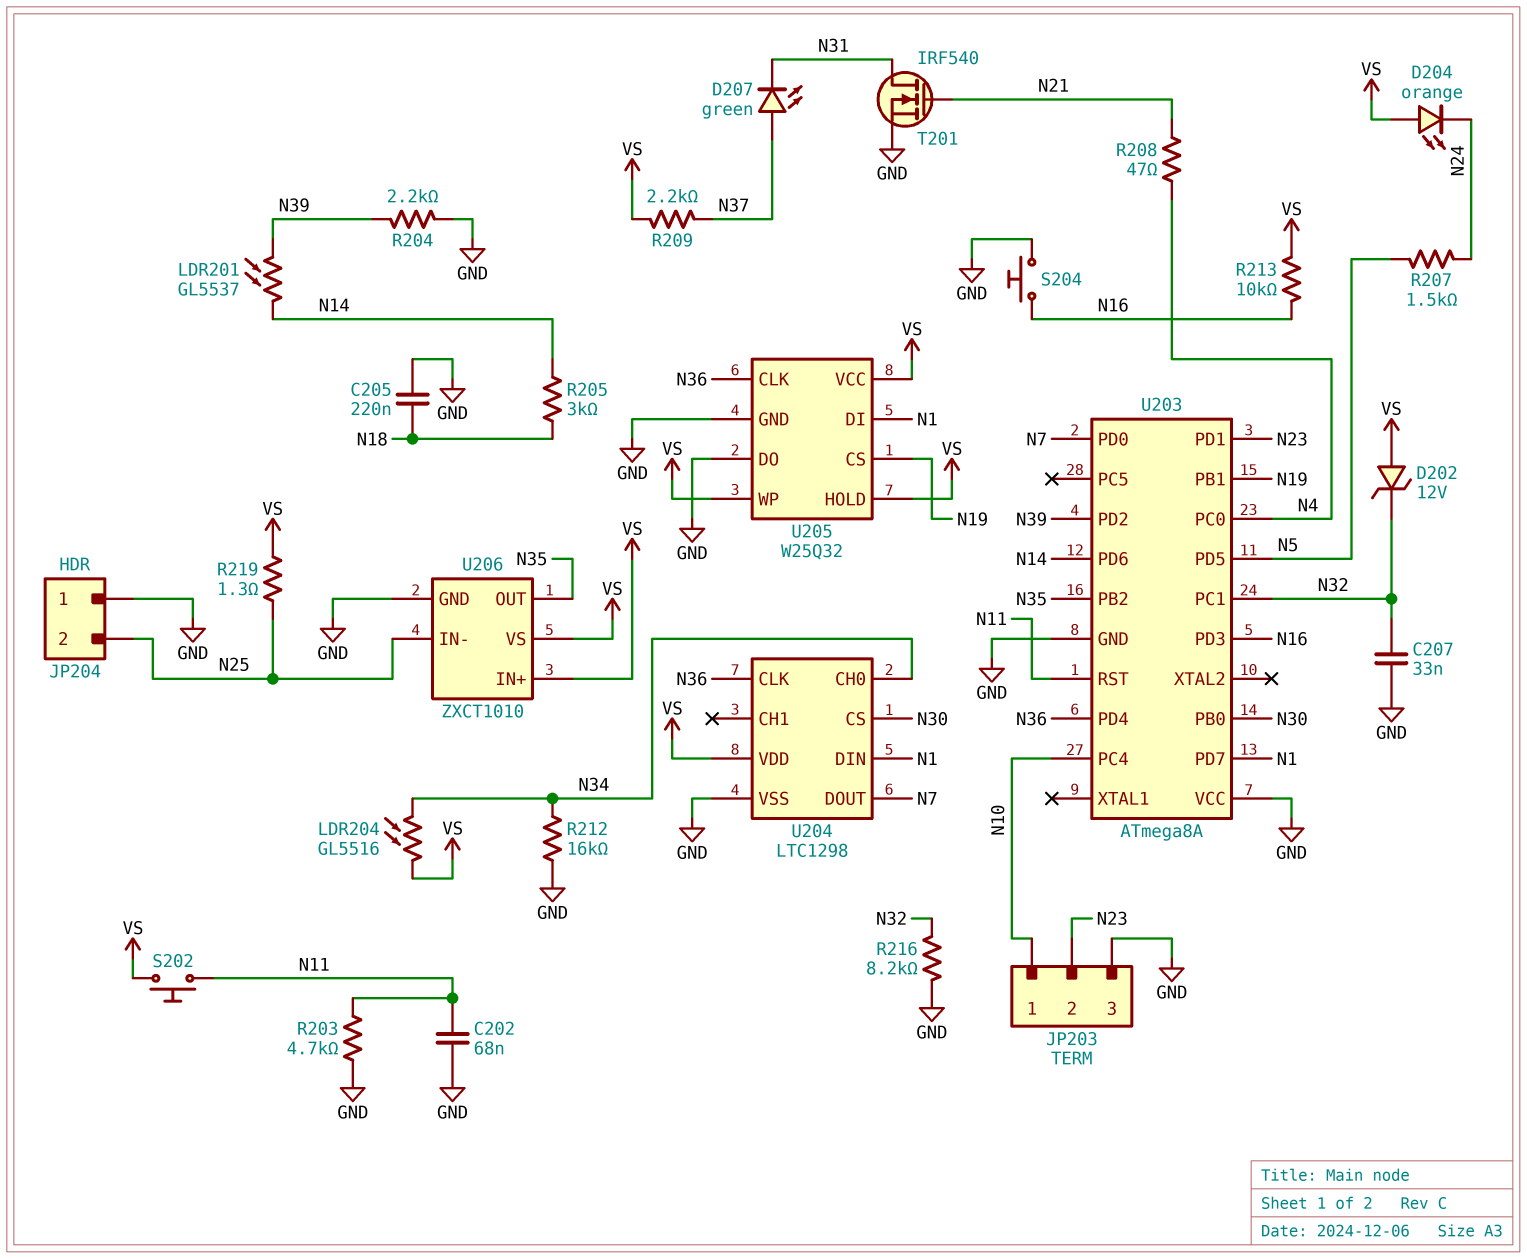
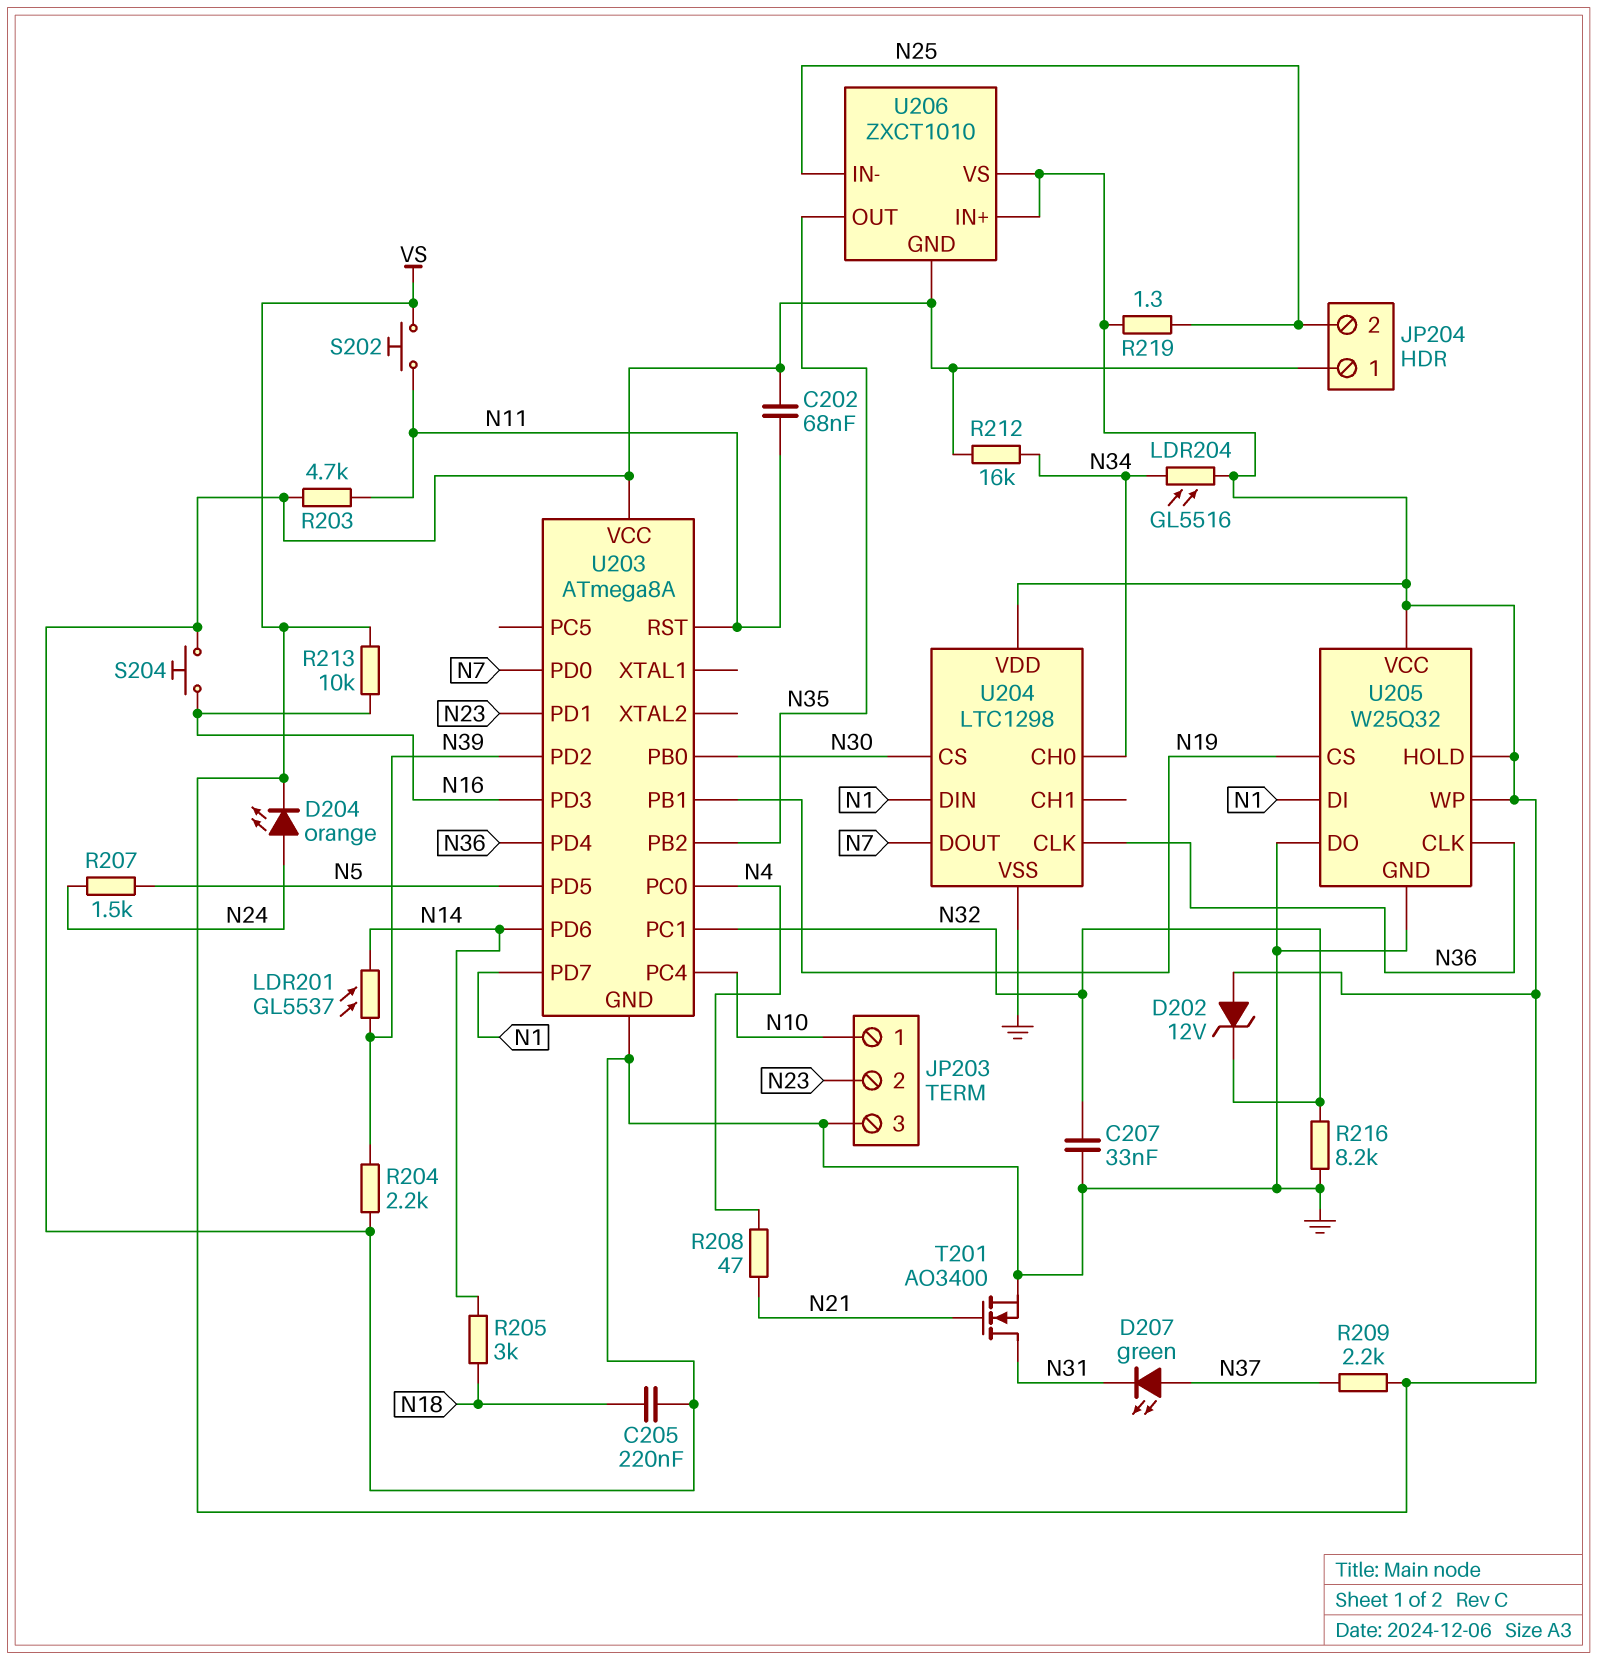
D204: LED orange (A VS, K N24) -> LED orange (A N24, K VS)
T201: NMOS IRF540 (G N21, D N31, S GND) -> NMOS AO3400 (G N21, D N31, S GND)

